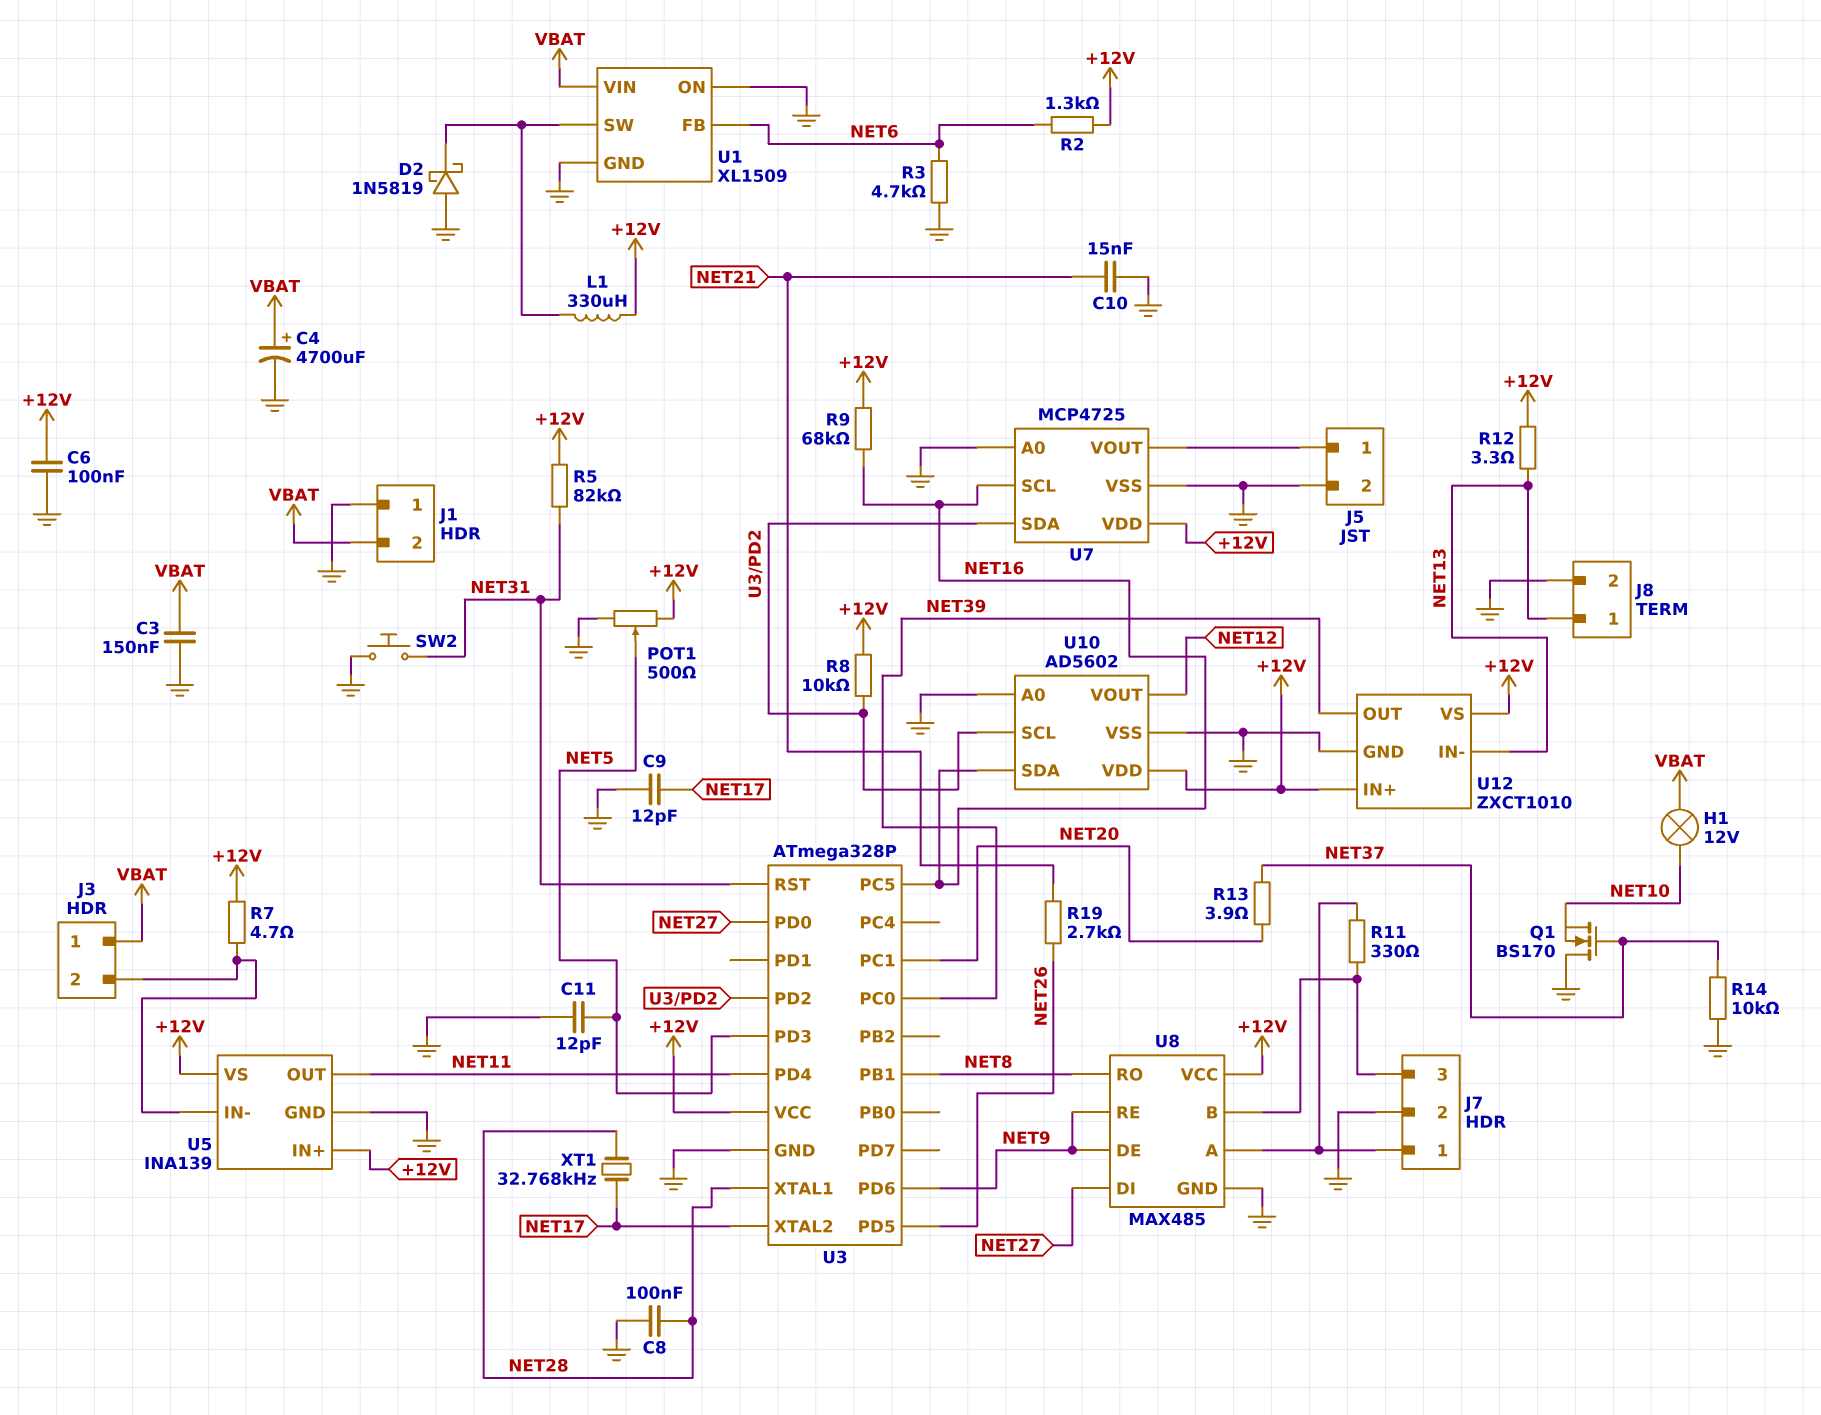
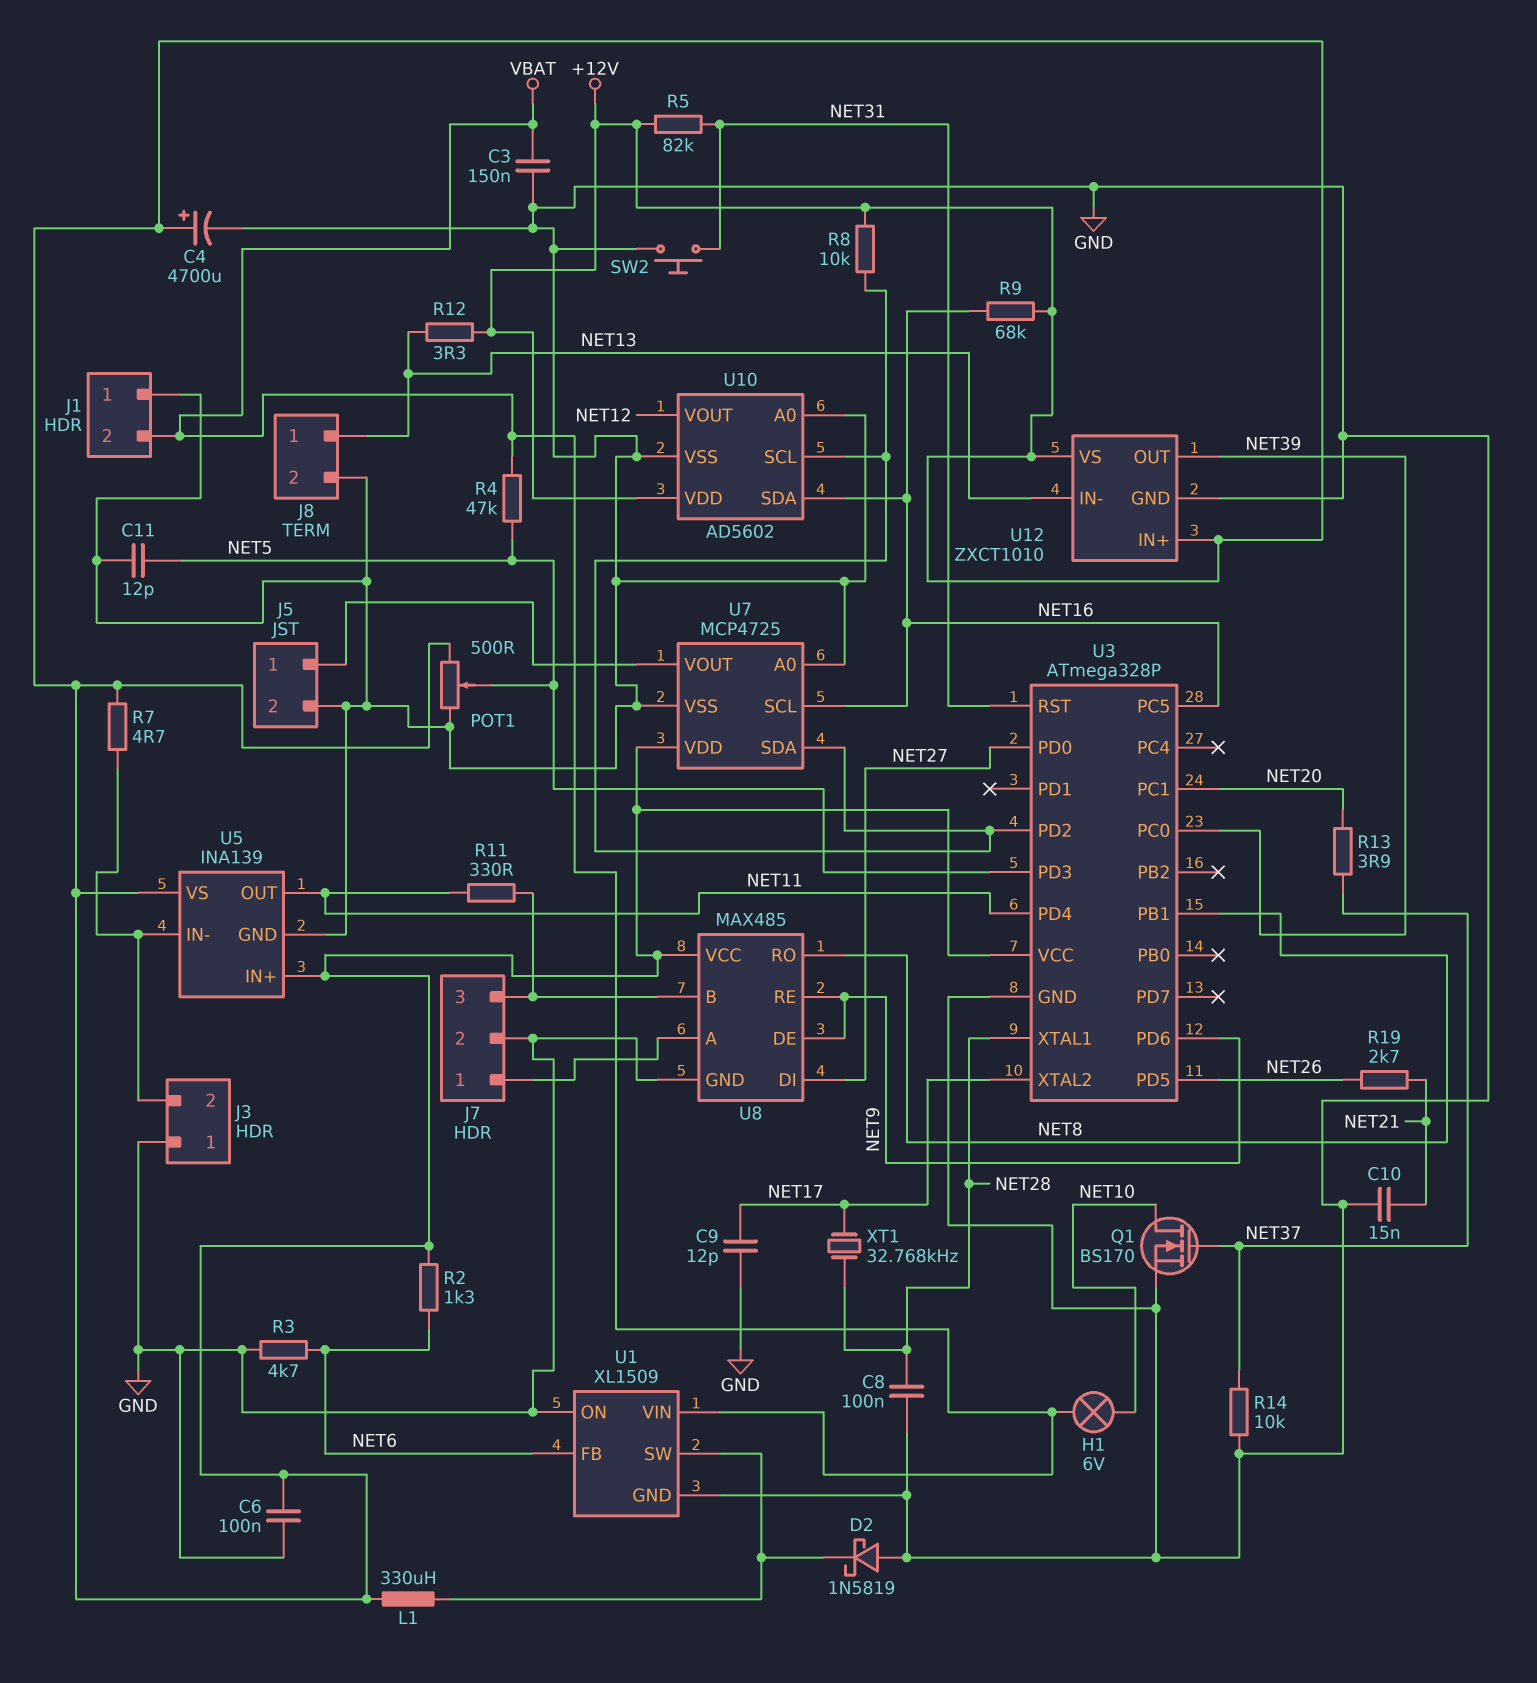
C4: 4700uF (plus VBAT, minus GND) -> 4700uF (plus +12V, minus GND)
H1: lamp 12V (NET10, VBAT) -> lamp 6V (NET10, VBAT)
J3 pin 1: VBAT -> GND
Q1: NMOS BS170 (G NET37, D GND, S NET10) -> NMOS BS170 (G NET37, D NET10, S GND)
R4: none -> 47k (NET5, VBAT)
R11: 330 (J7/1, J7/3) -> 330 (J7/3, NET11)

